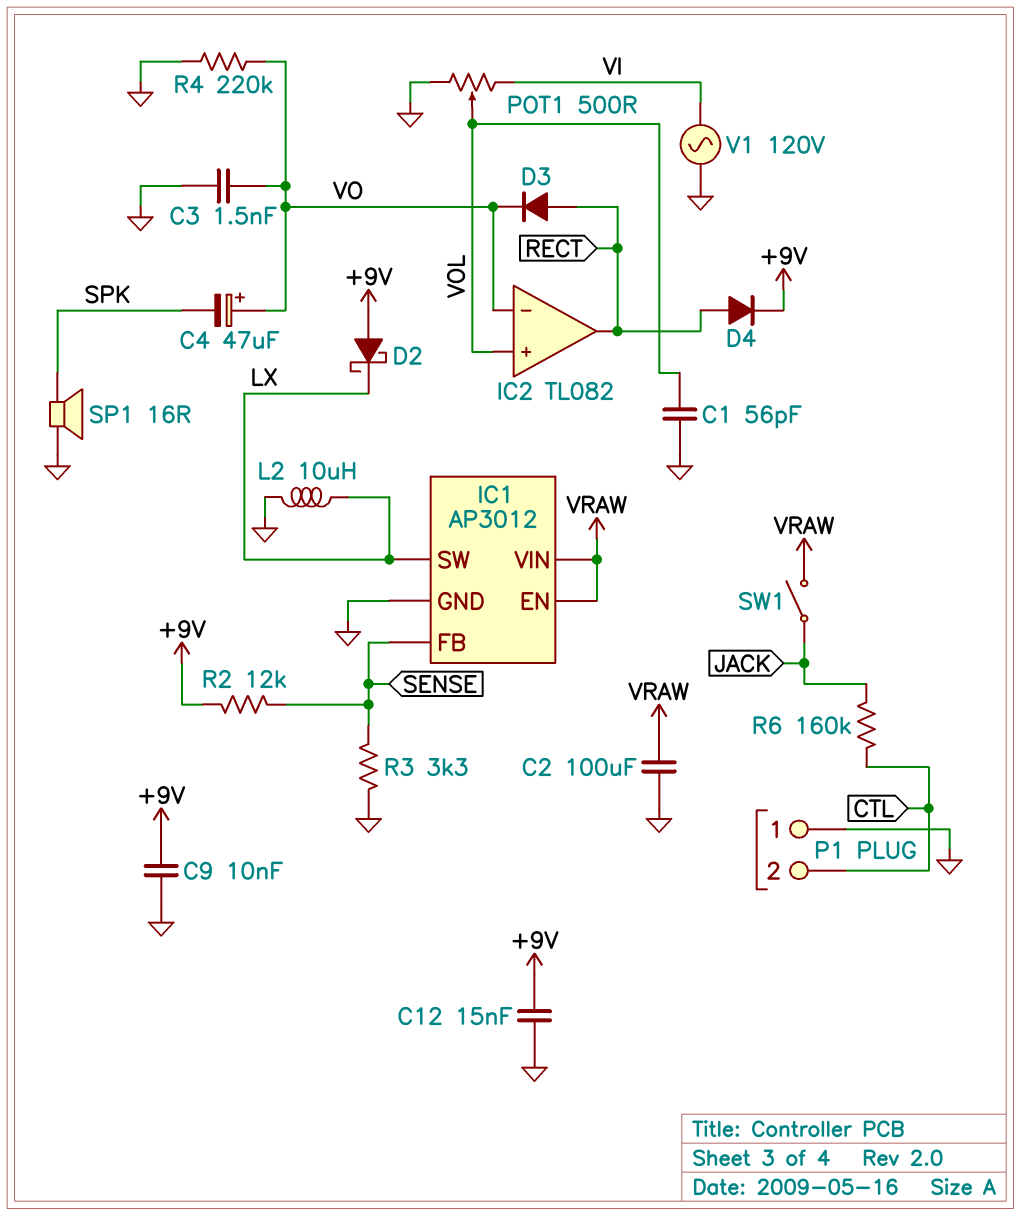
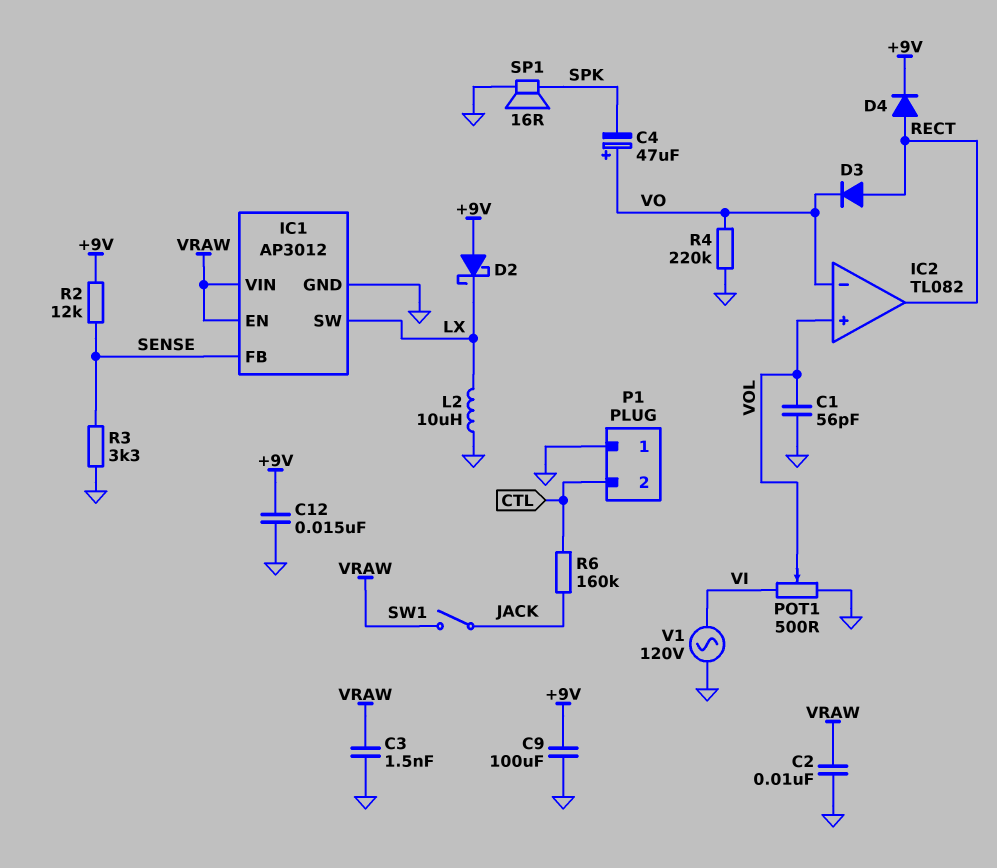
C2: 100uF (GND, VRAW) -> 10nF (GND, VRAW)
C3: 1.5nF (GND, VO) -> 1.5nF (GND, VRAW)
C9: 10nF (+9V, GND) -> 100uF (+9V, GND)

